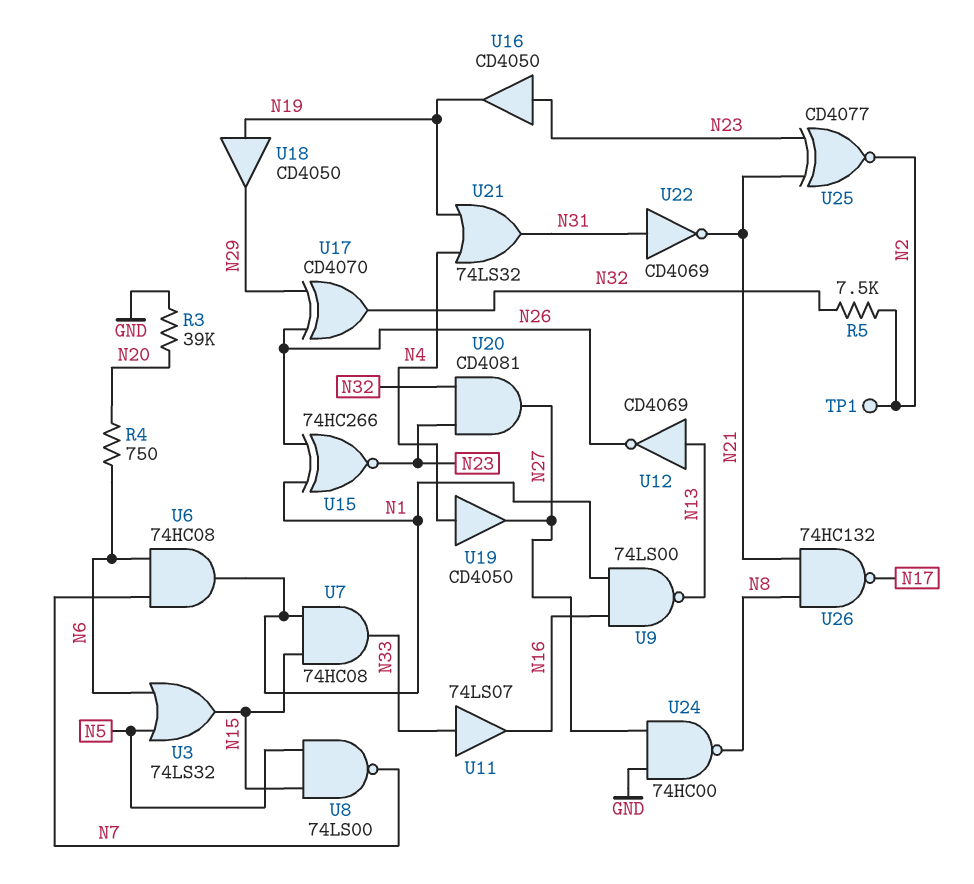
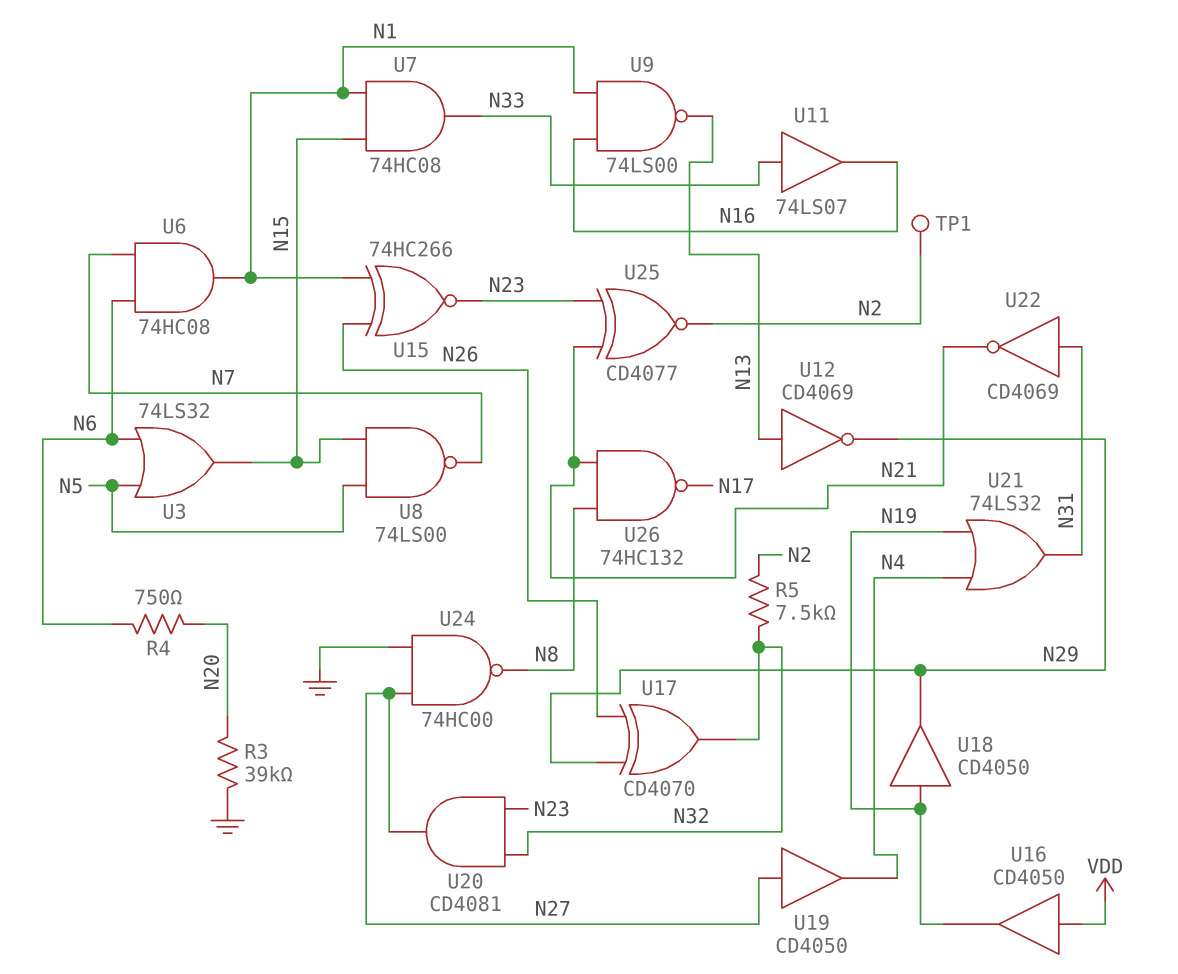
U12: NOT CD4069 (in N13, out N26) -> NOT CD4069 (in N13, out N29)
U16: buffer CD4050 (in N23, out N19) -> buffer CD4050 (in VDD, out N19)
U19: buffer CD4050 (in N4, out N27) -> buffer CD4050 (in N27, out N4)

